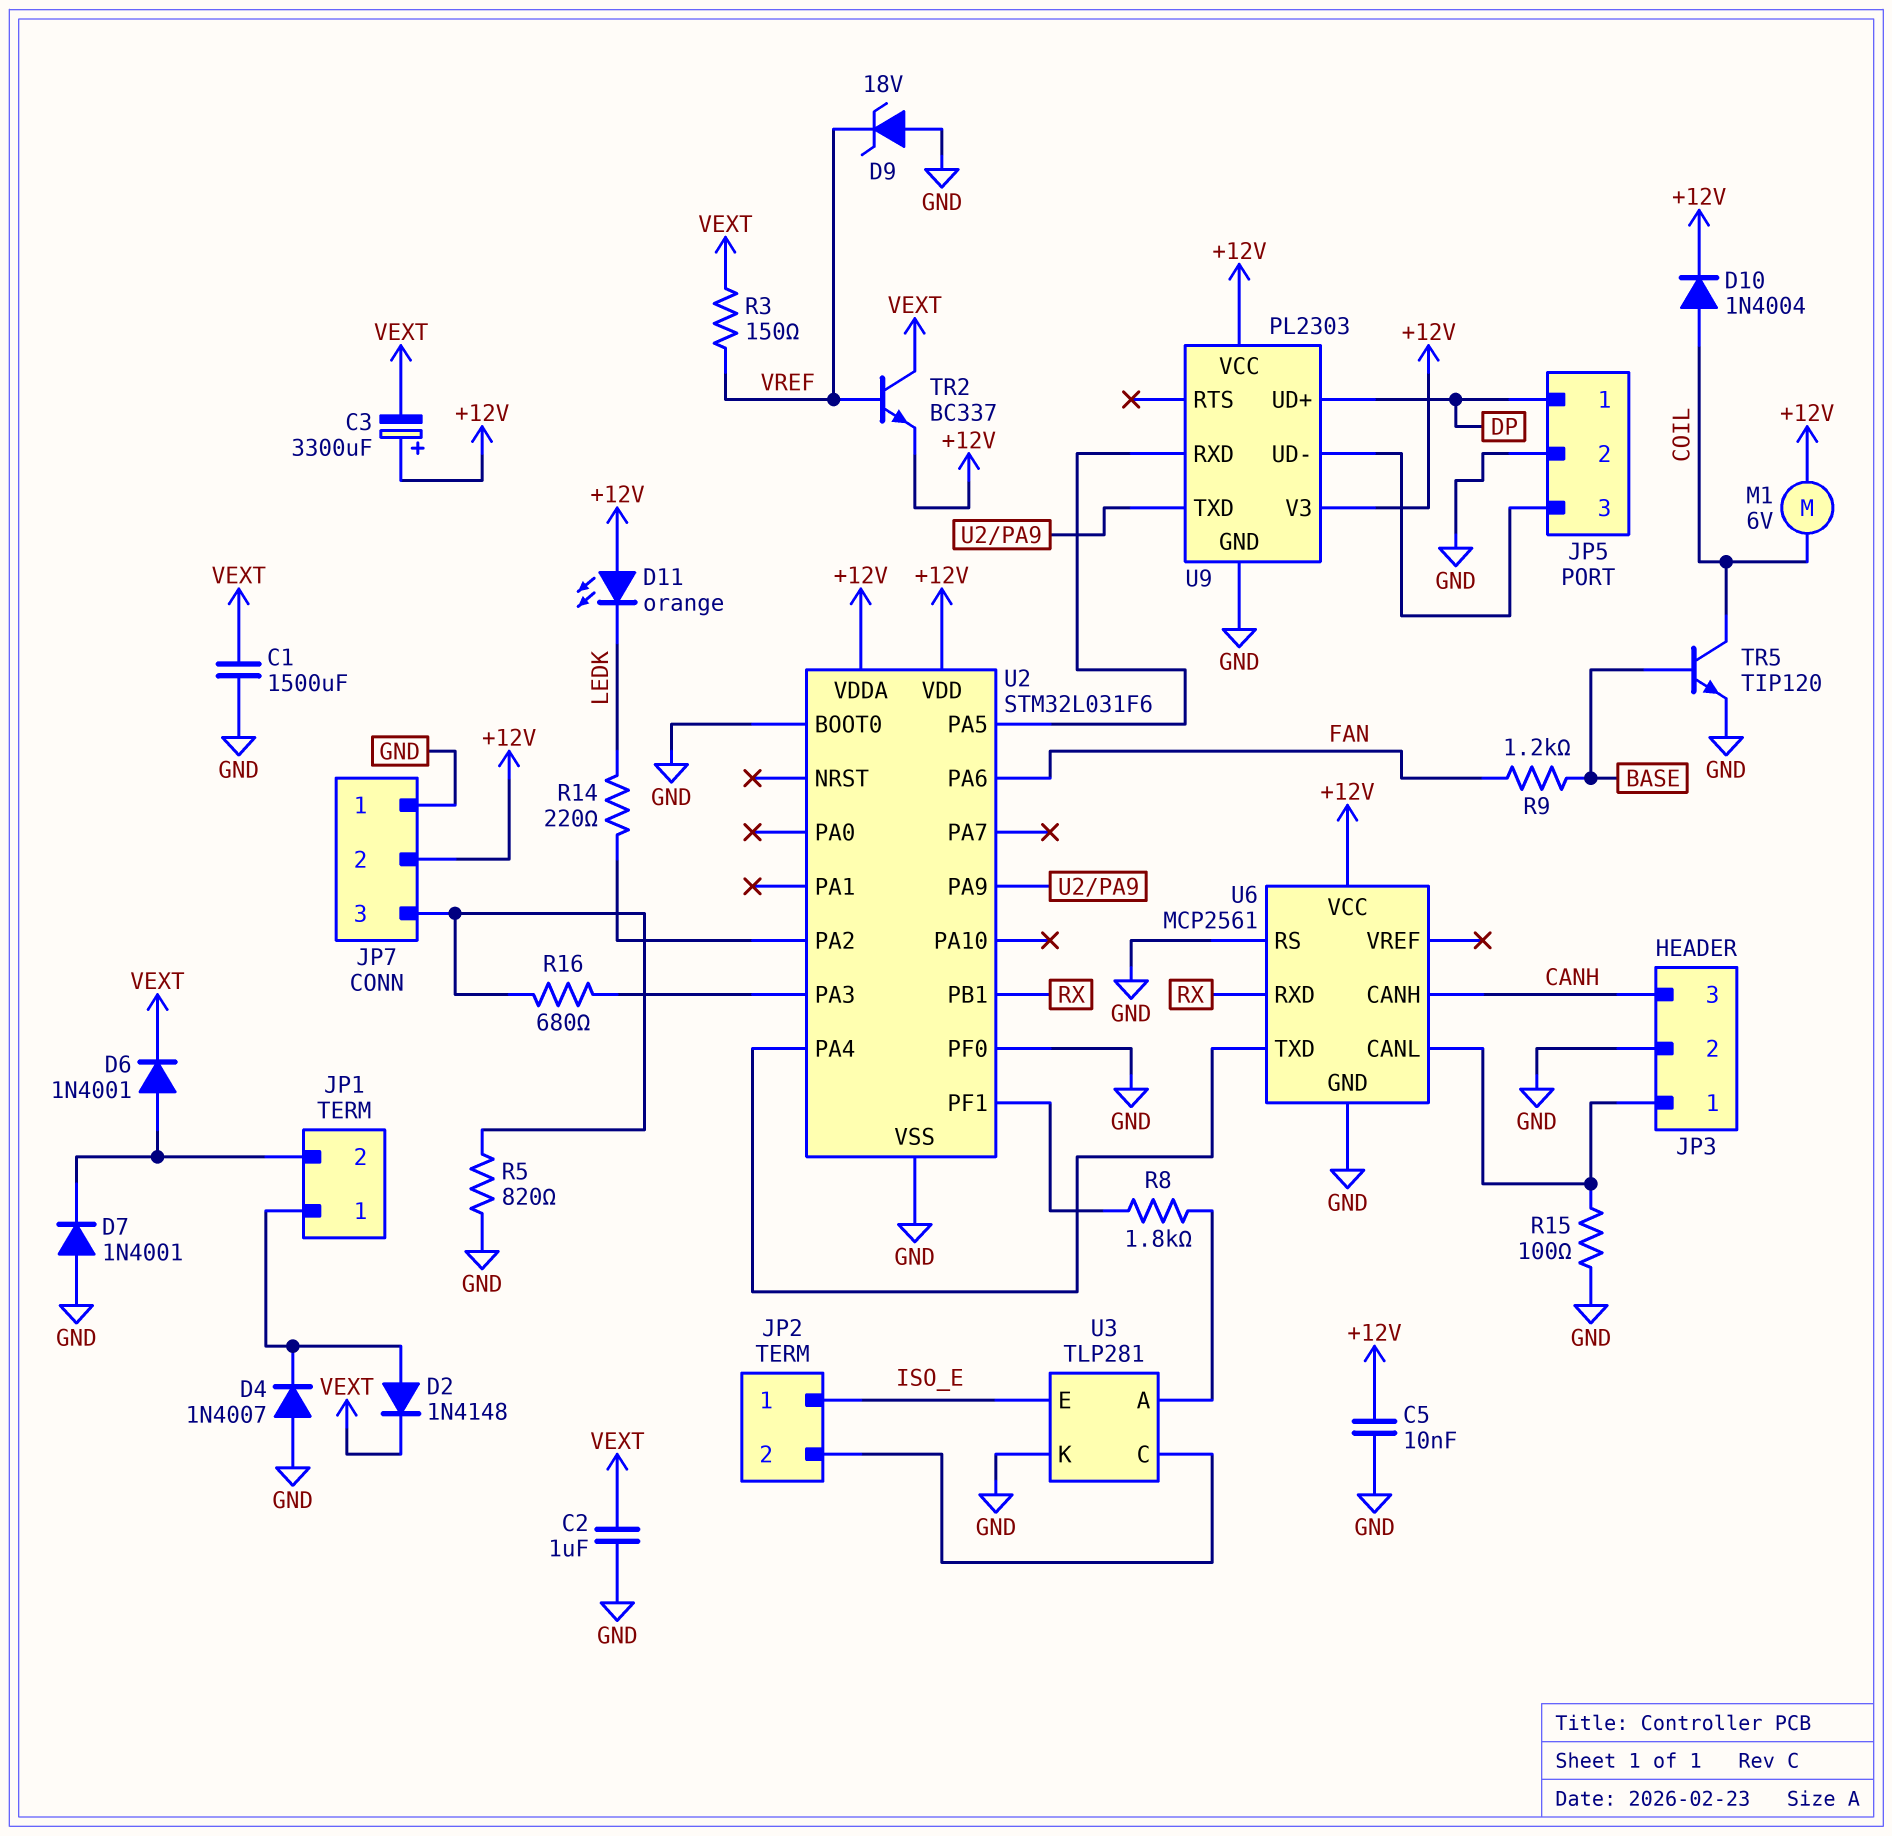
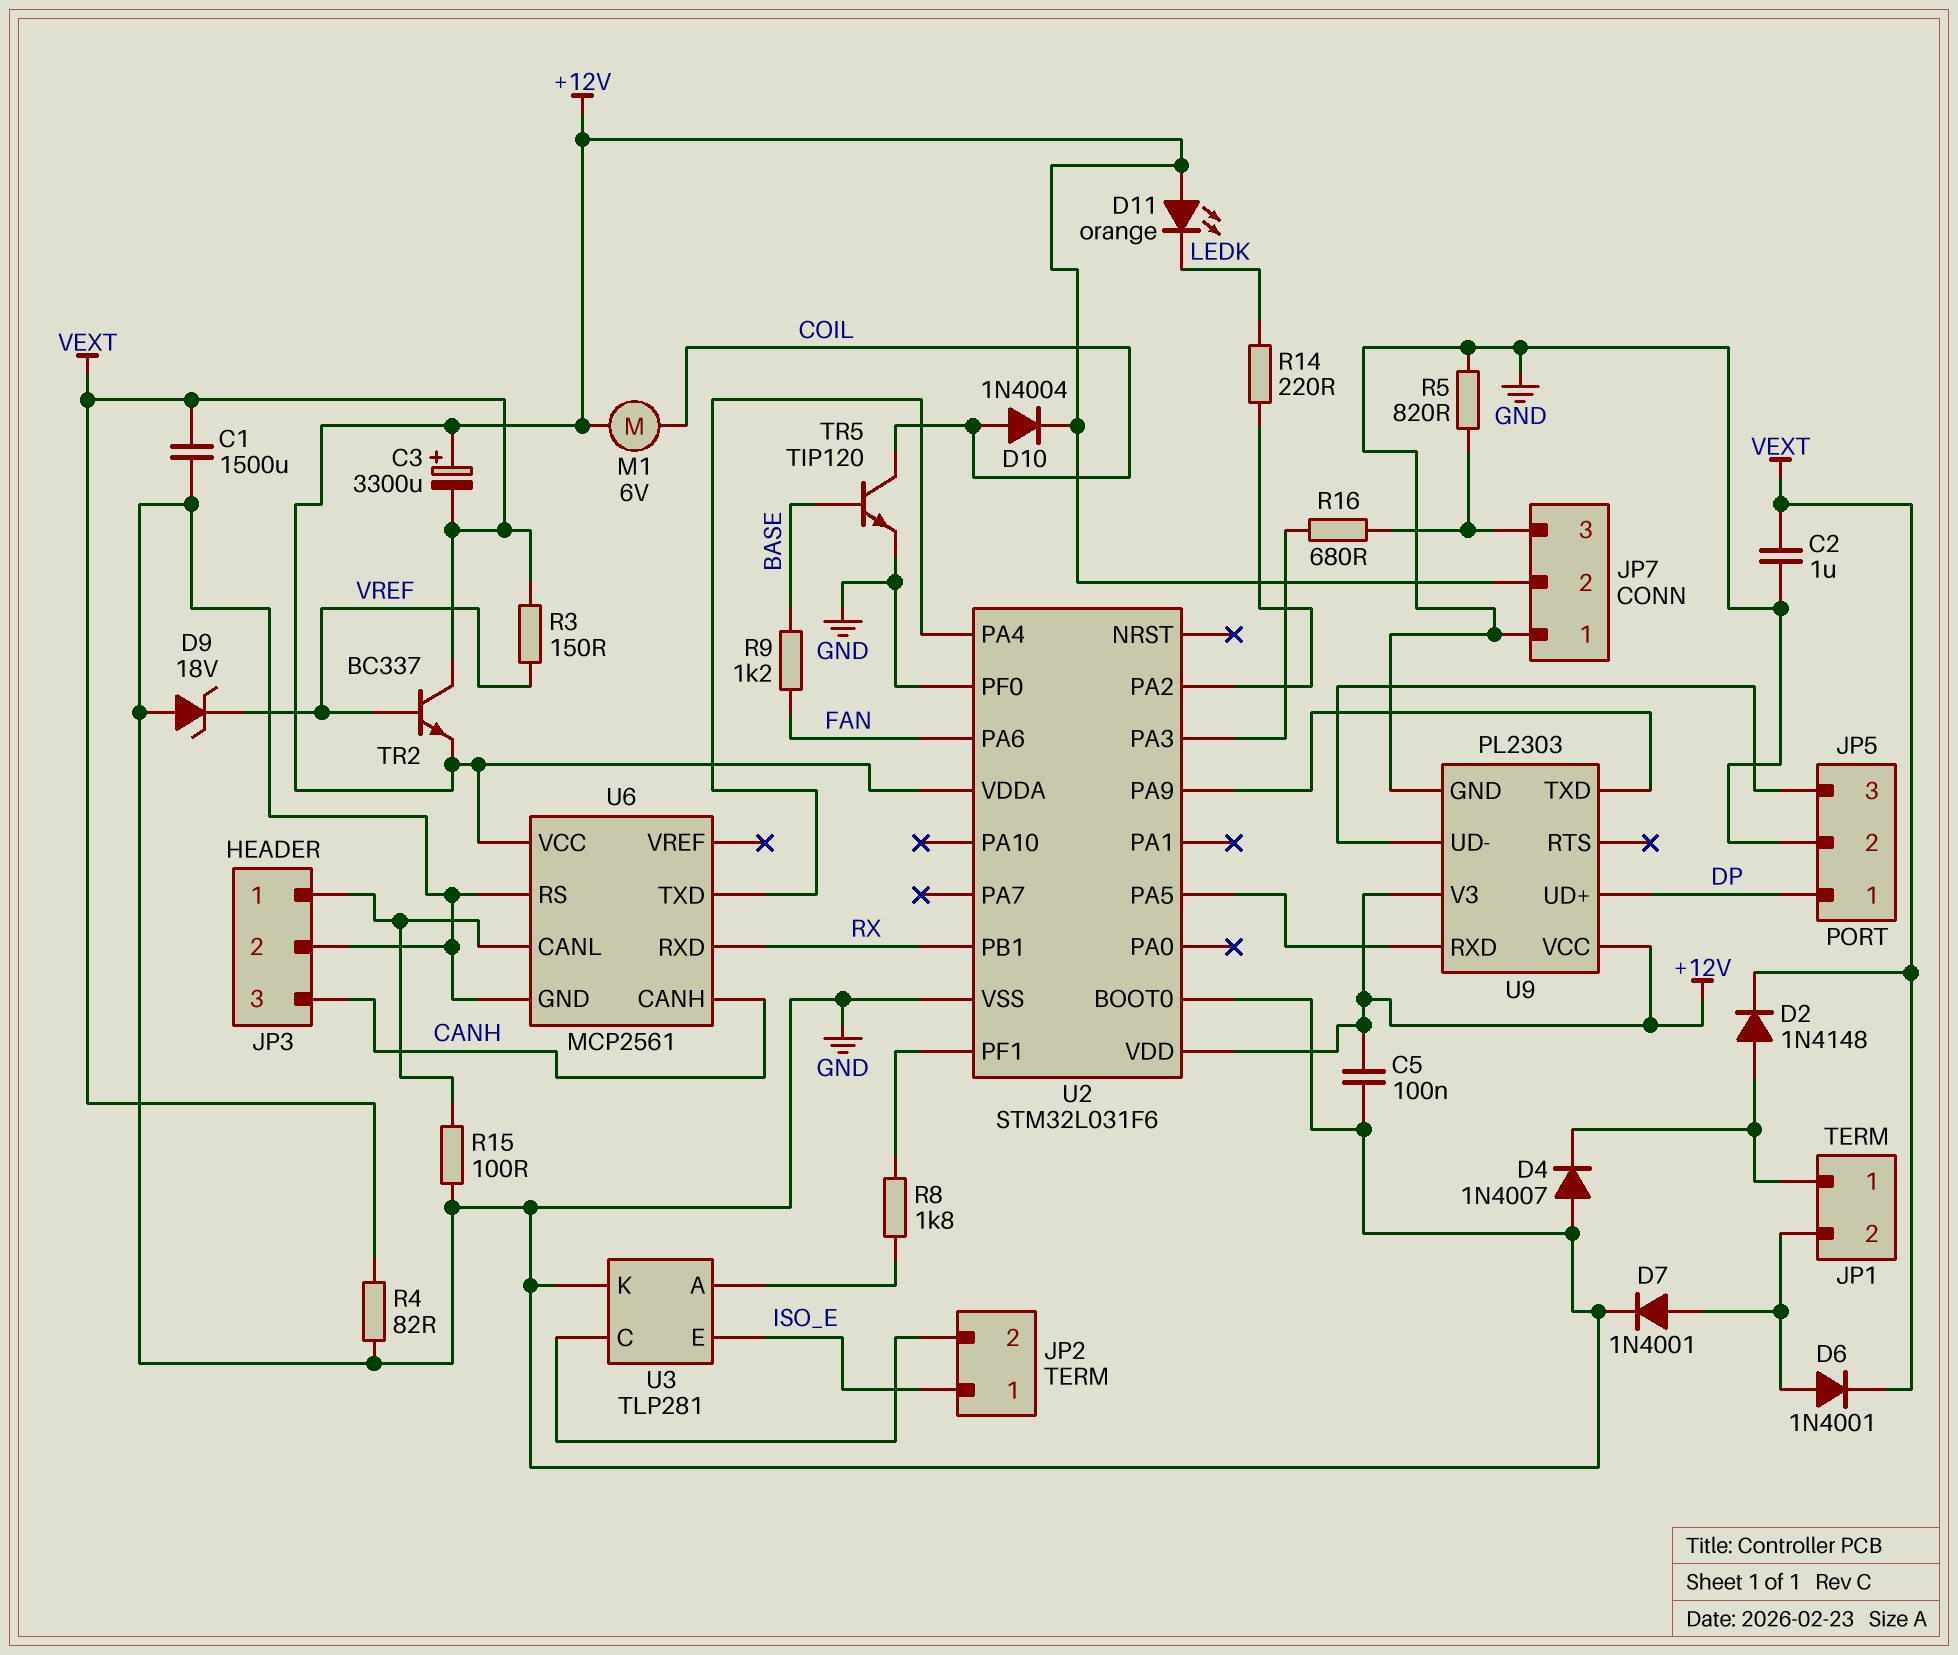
C5: 10nF (+12V, GND) -> 100nF (+12V, GND)
D7: diode 1N4001 (A GND, K JP1/2) -> diode 1N4001 (A JP1/2, K GND)
R4: none -> 82 (GND, VEXT)

